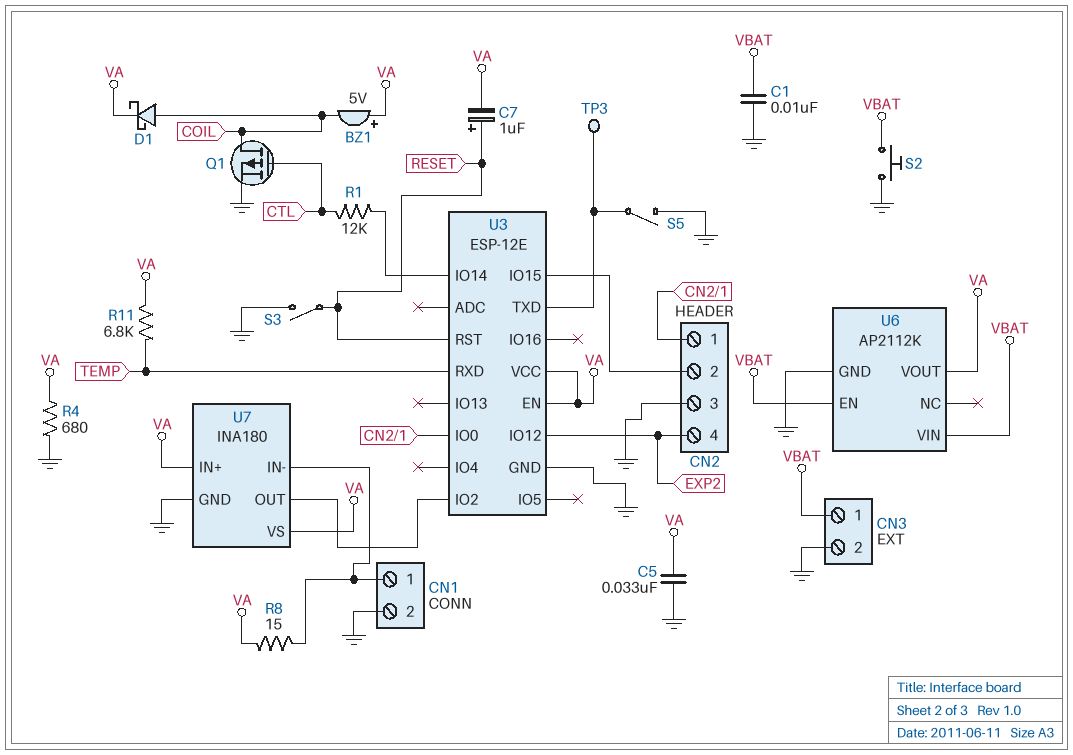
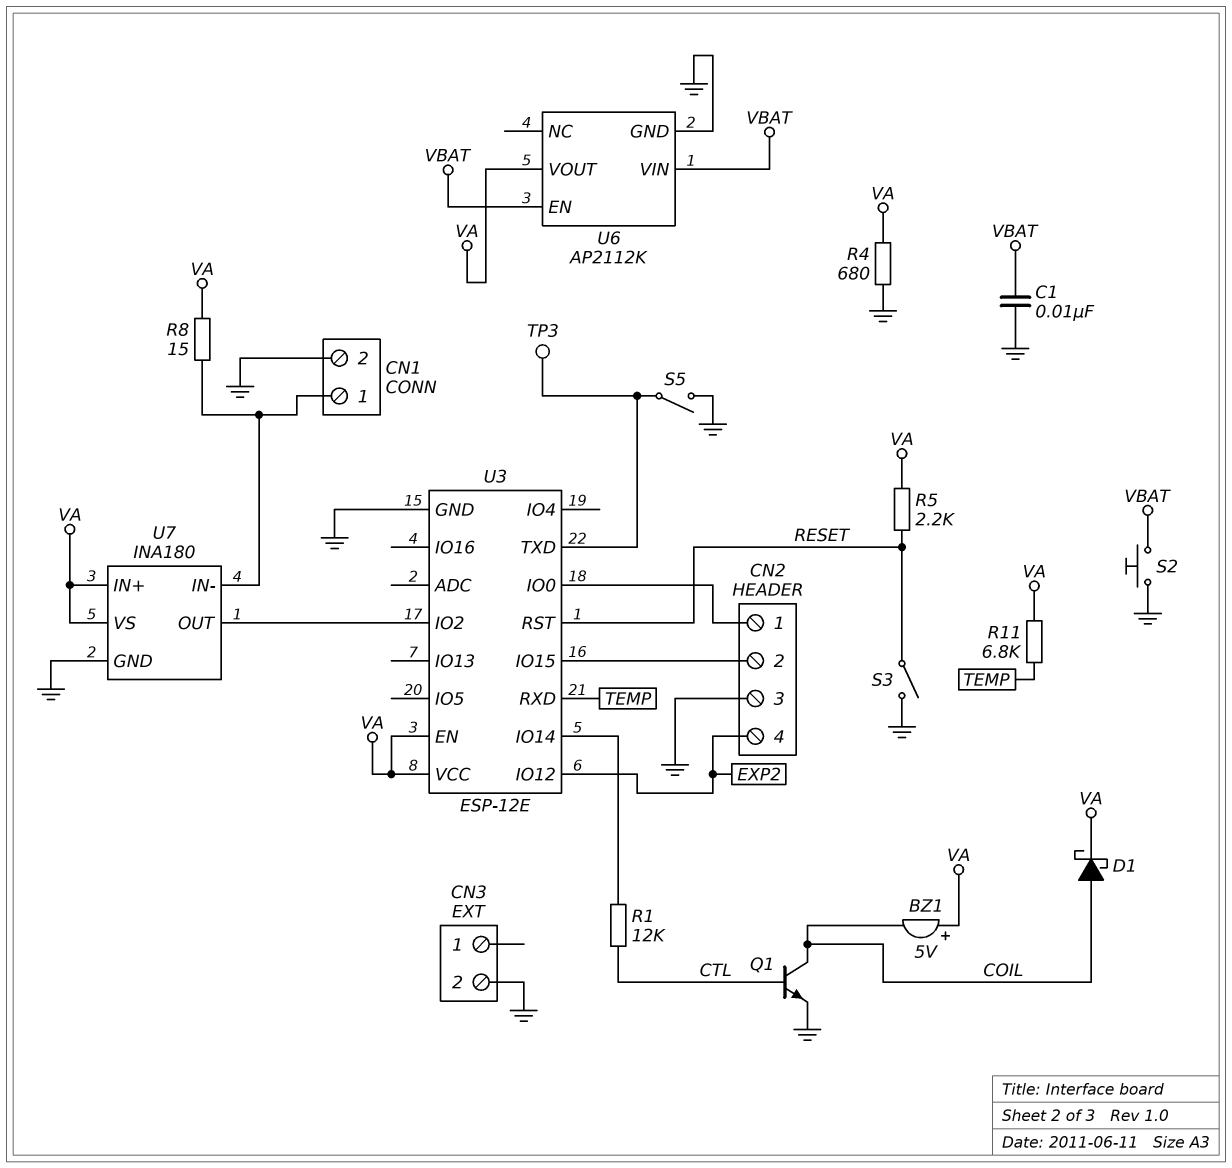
C5: 33nF (GND, VA) -> none
C7: 1uF (plus RESET, minus VA) -> none
CN3 pin 1: VBAT -> none
Q1: PMOS (G CTL, D COIL, S GND) -> NPN (B CTL, C COIL, E GND)
R5: none -> 2.2k (RESET, VA)

